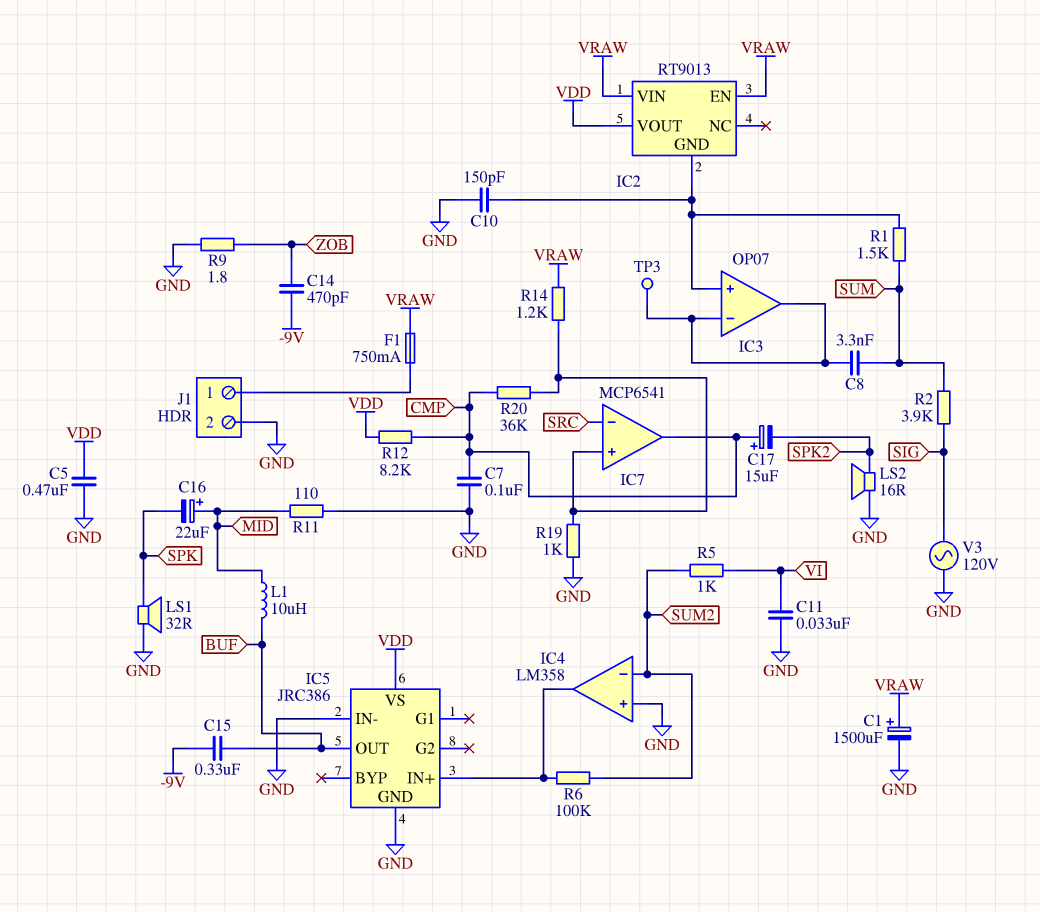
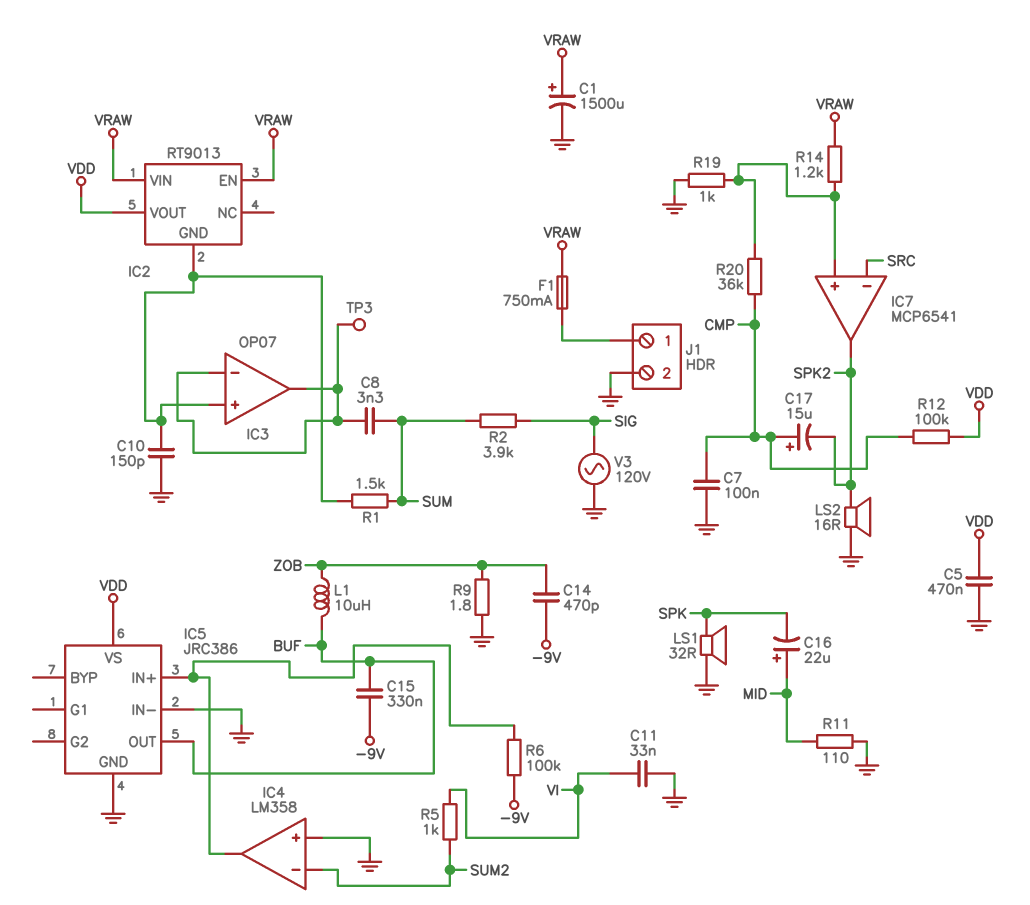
IC7 pin out: CMP -> SPK2
L1: 10uH (BUF, MID) -> 10uH (BUF, ZOB)
R6: 100k (IC4/out, SUM2) -> 100k (-9V, IC4/out)
R12: 8.2k (CMP, VDD) -> 100k (CMP, VDD)

